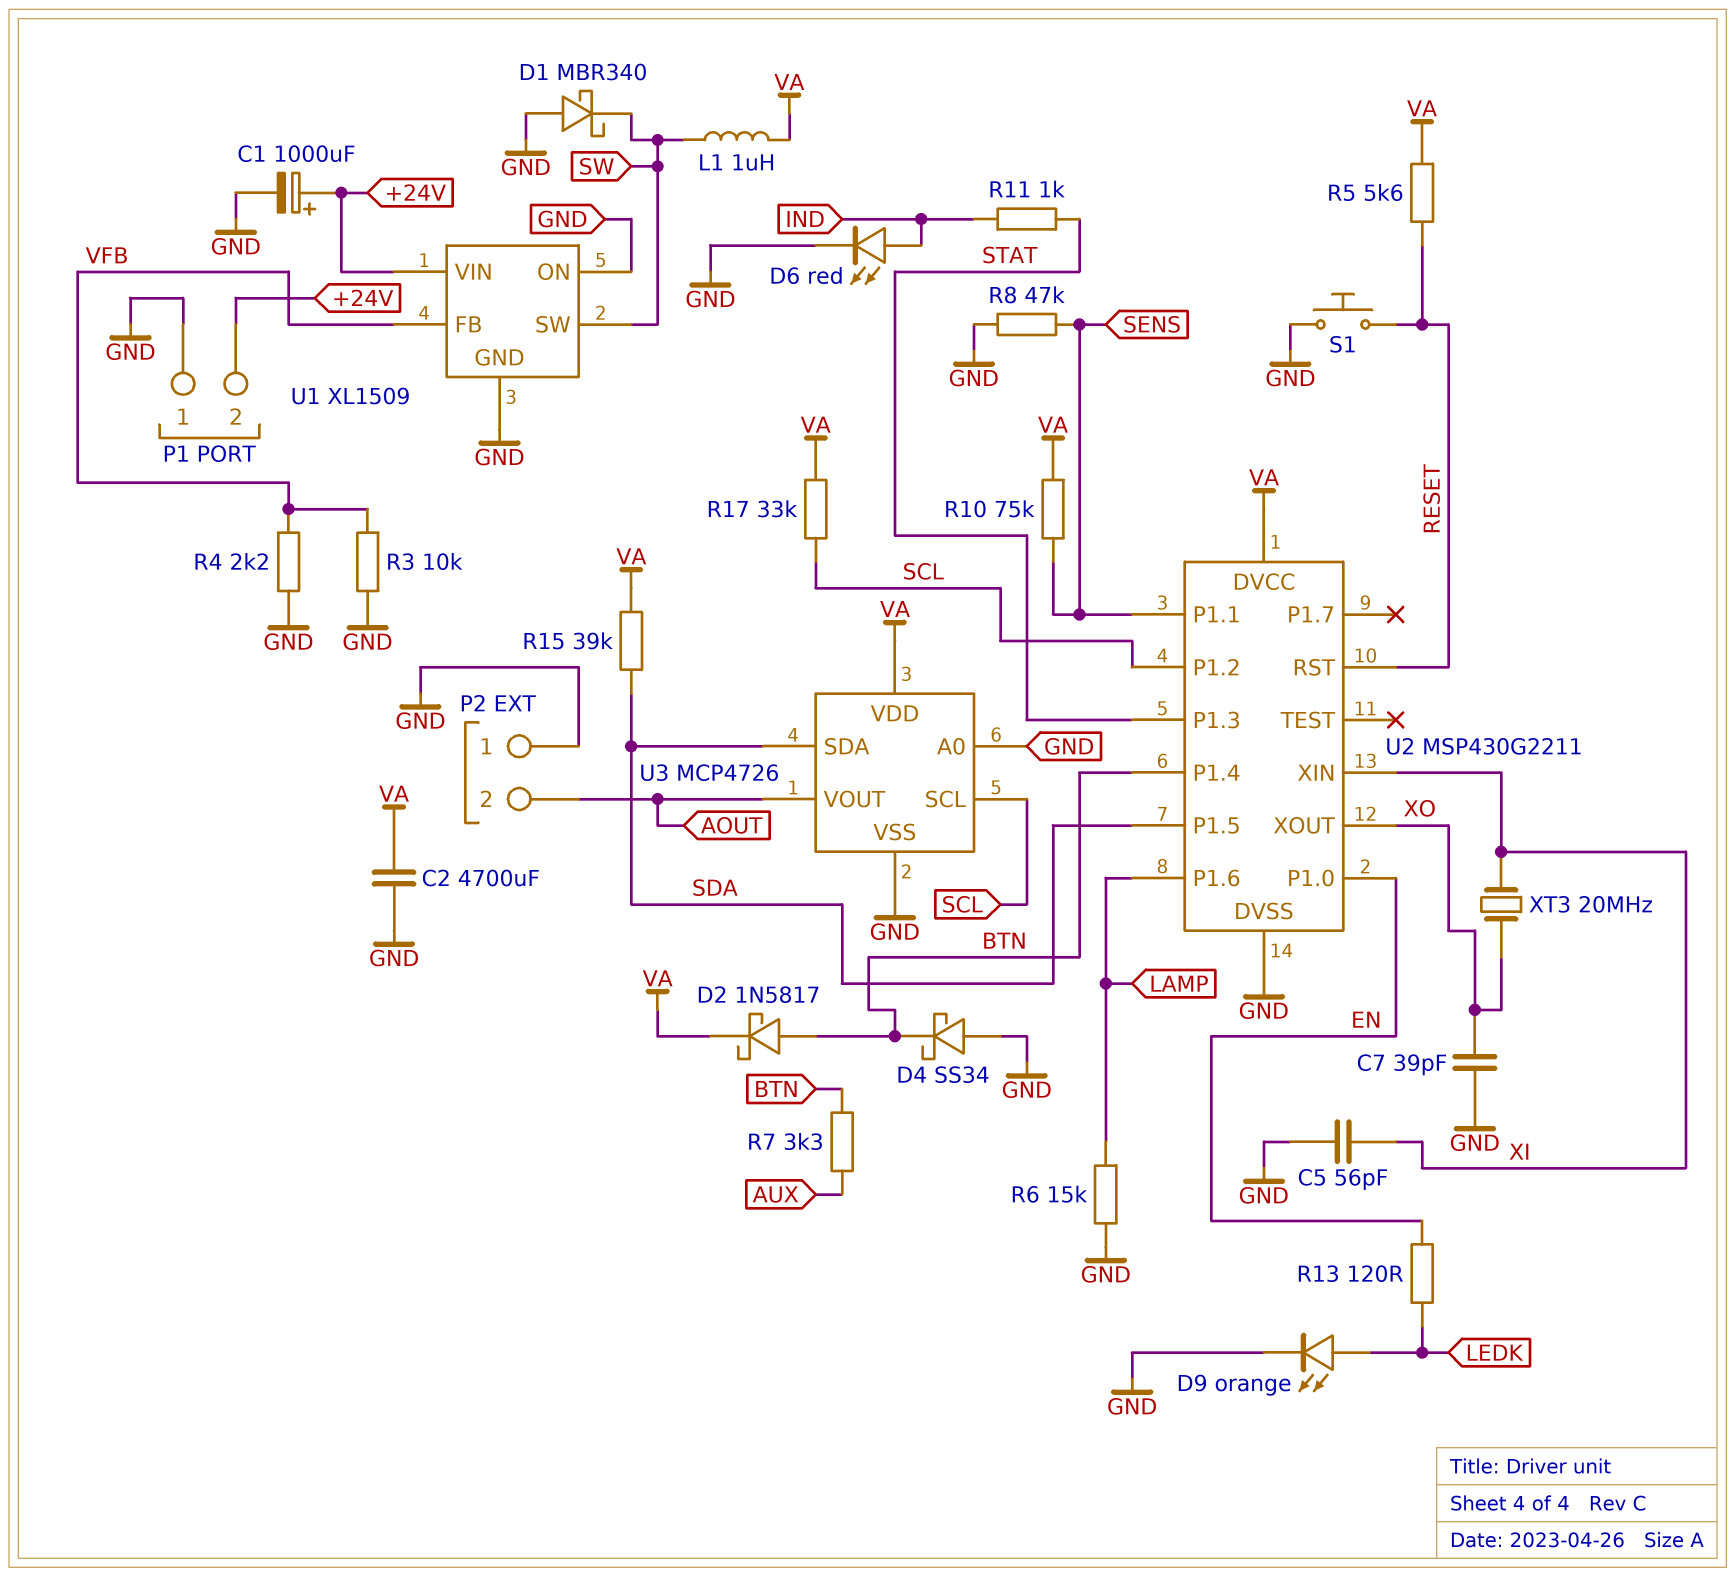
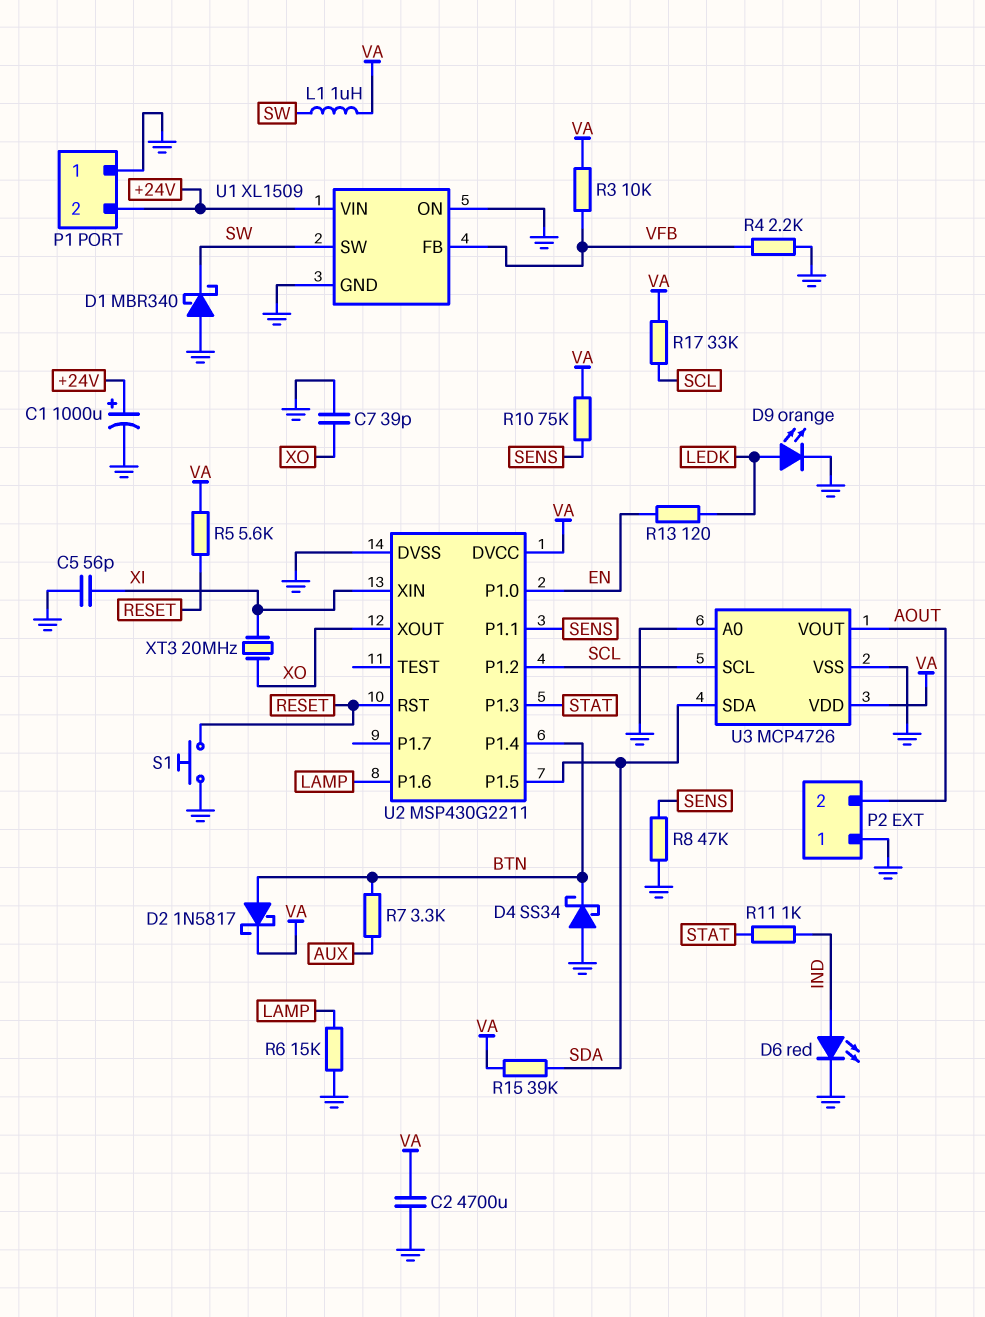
R3: 10k (GND, VFB) -> 10k (VA, VFB)

